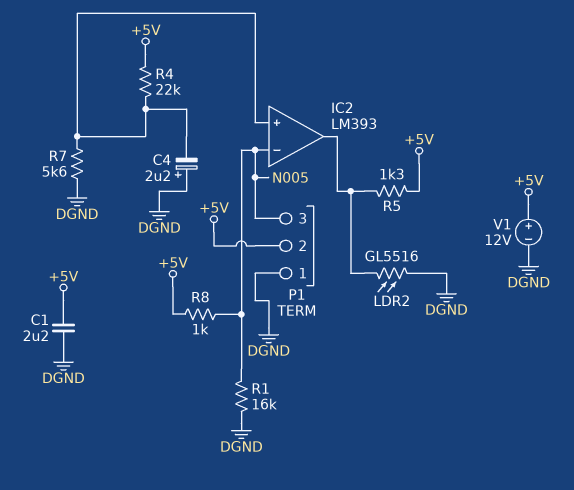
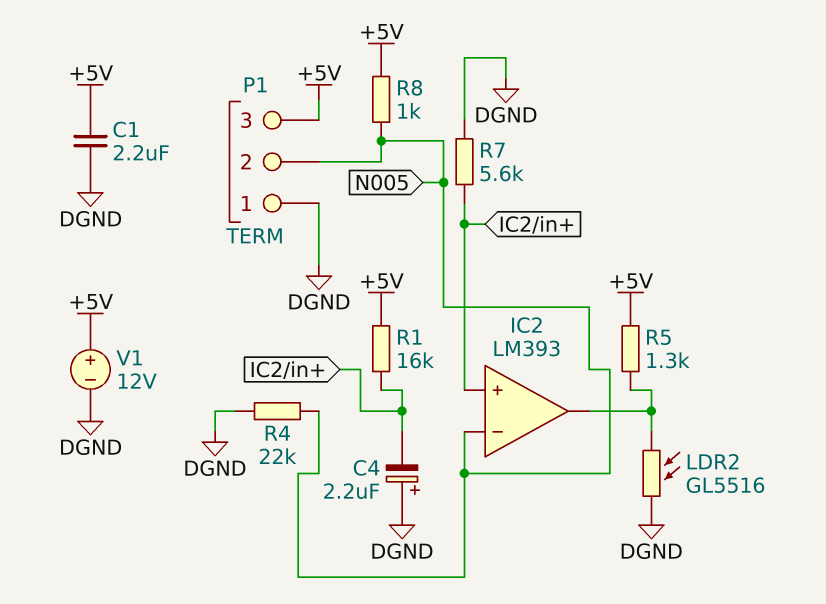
P1 pin 2: +5V -> N005
P1 pin 3: N005 -> +5V
R1: 16k (DGND, N005) -> 16k (+5V, IC2/in+)
R4: 22k (+5V, IC2/in+) -> 22k (DGND, N005)

